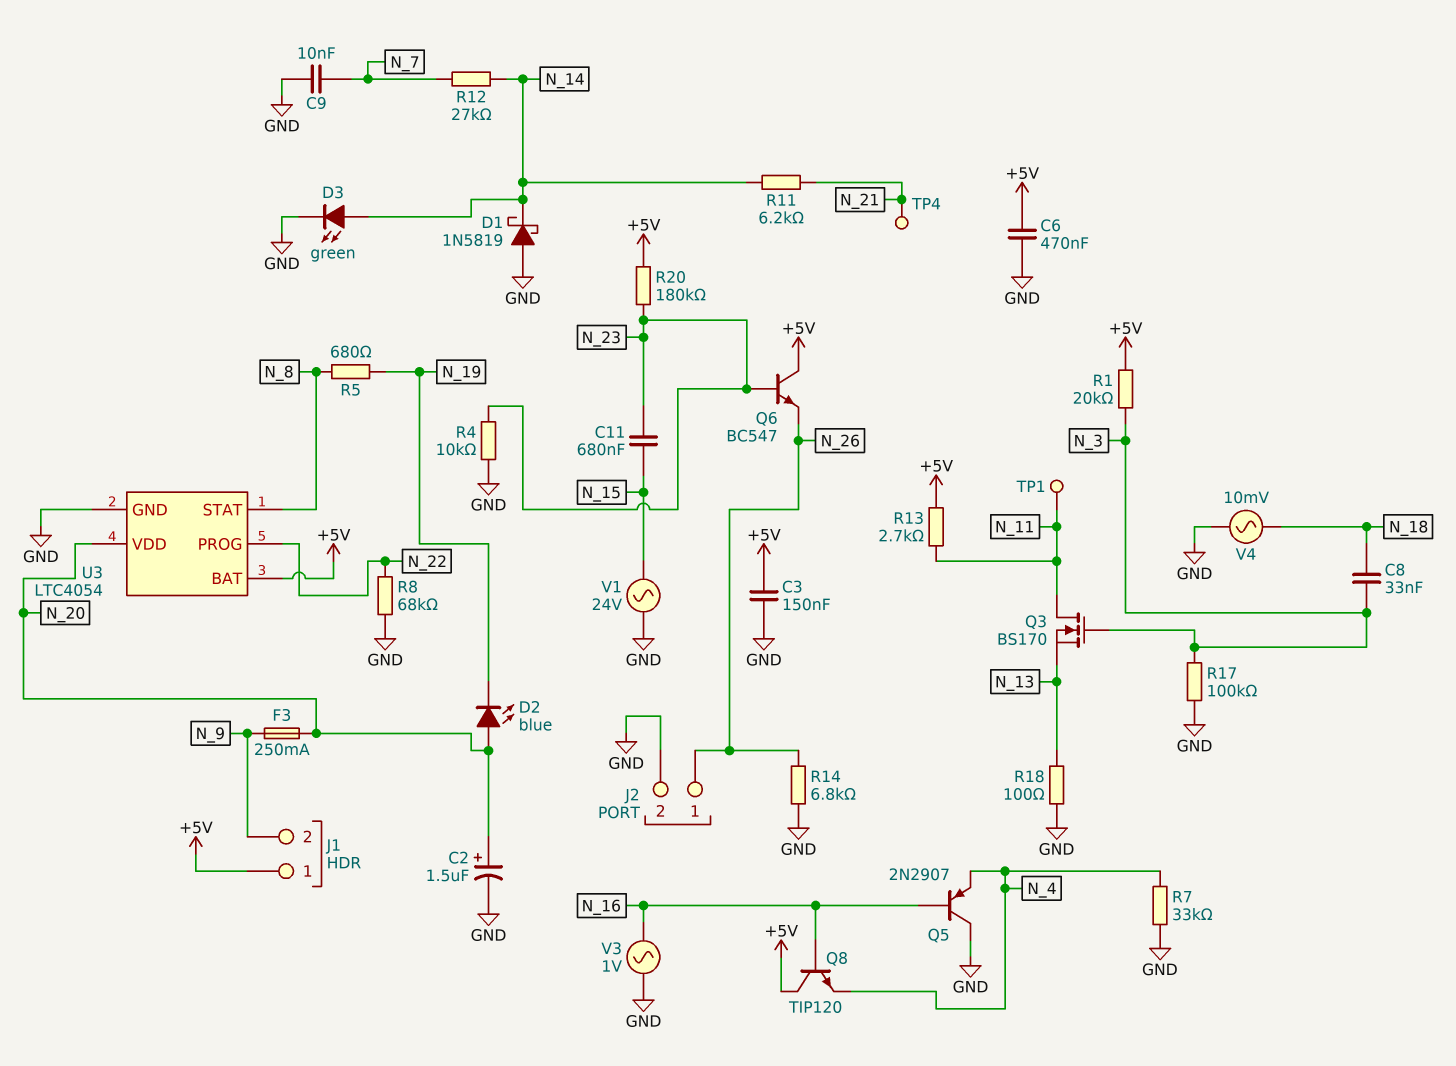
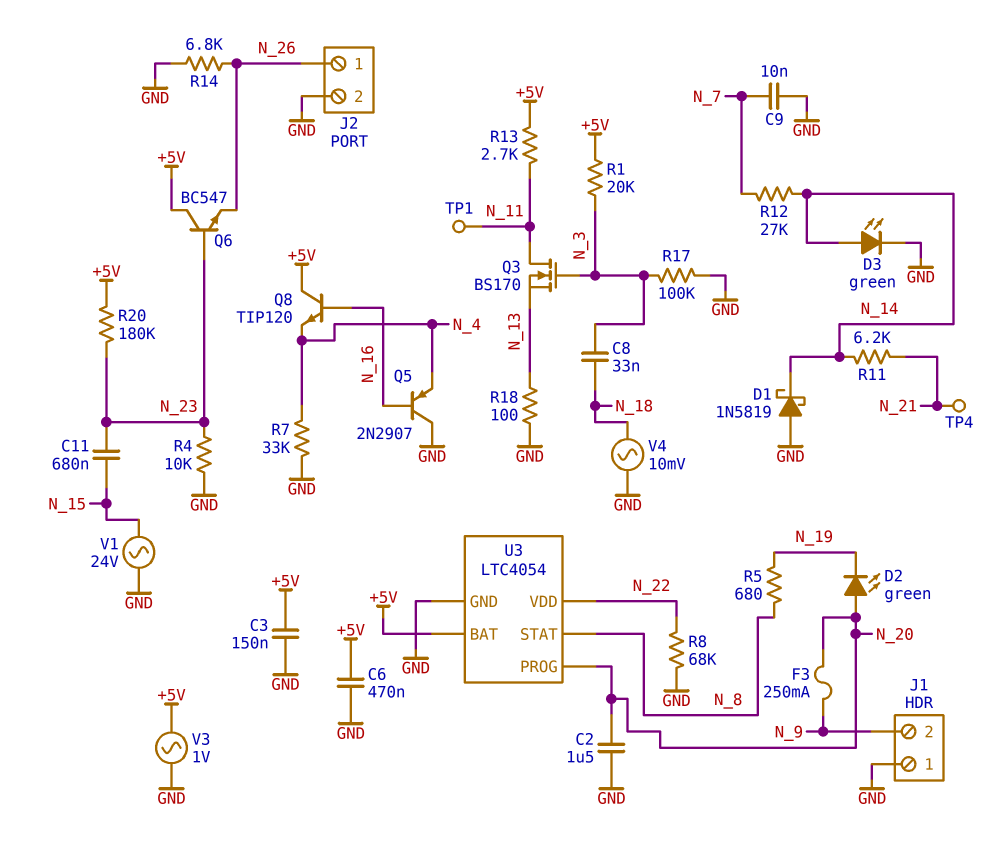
C2: 1.5uF (plus N_20, minus GND) -> 1.5uF (GND, N_20)
D2: LED blue (A N_20, K N_19) -> LED green (A N_20, K N_19)
J1 pin 1: +5V -> GND
U3 pin PROG: N_22 -> N_20
U3 pin VDD: N_20 -> N_22
V3: AC 1V (GND, N_16) -> AC 1V (+5V, GND)

